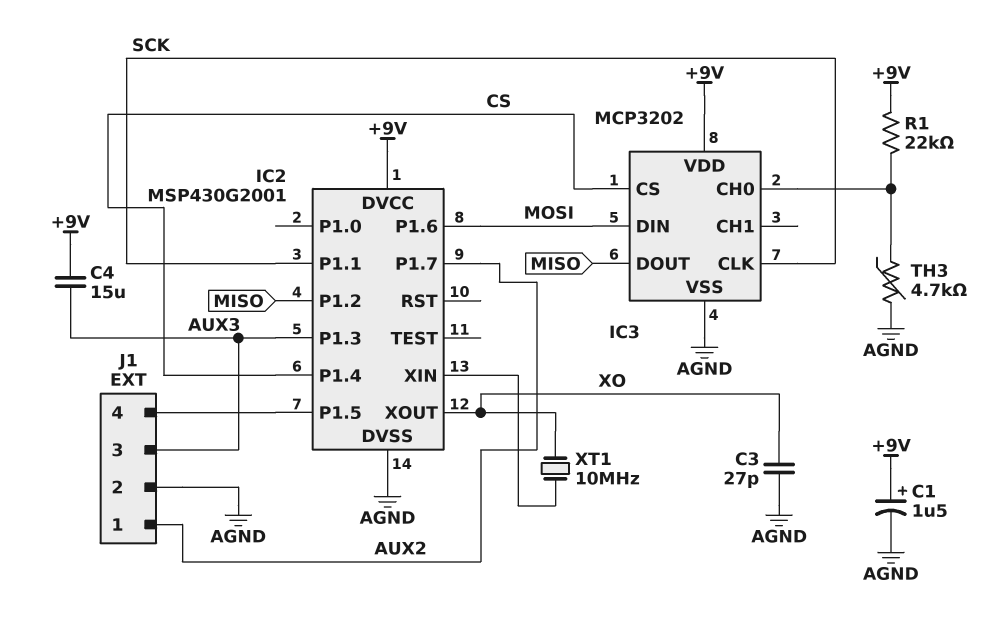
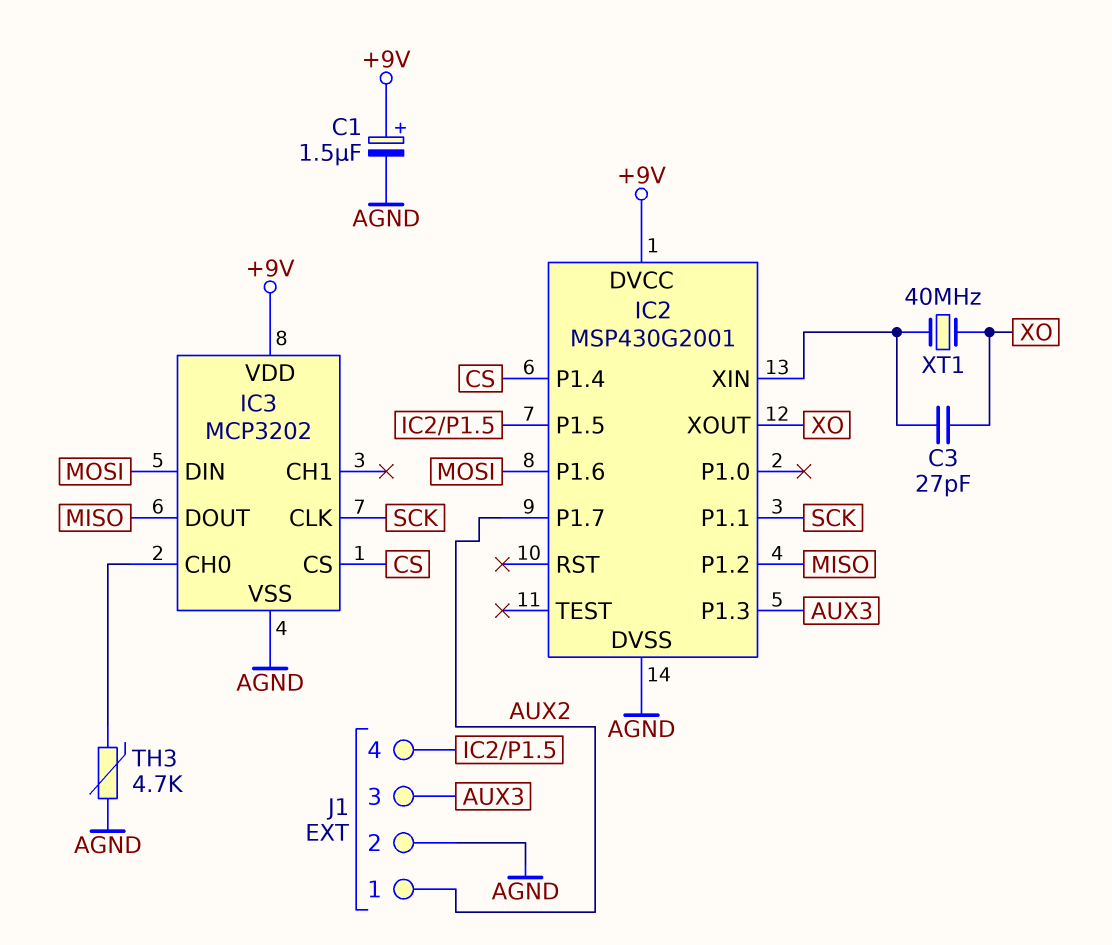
C3: 27pF (AGND, XO) -> 27pF (IC2/XIN, XO)
C4: 15uF (+9V, AUX3) -> none
R1: 22k (+9V, IC3/CH0) -> none
XT1: 10MHz (IC2/XIN, XO) -> 40MHz (IC2/XIN, XO)

